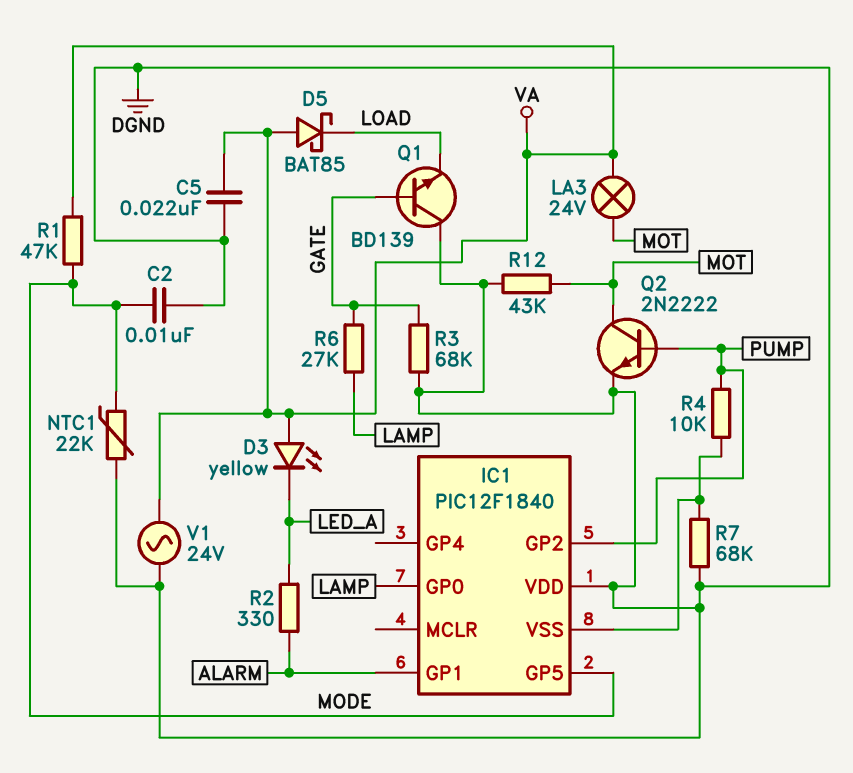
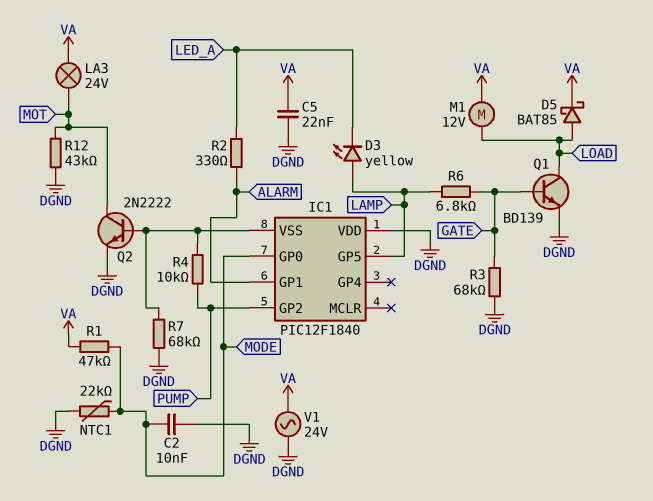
D3: LED yellow (A VA, K LED_A) -> LED yellow (A LAMP, K LED_A)
D5: schottky BAT85 (A VA, K LOAD) -> schottky BAT85 (A LOAD, K VA)
IC1 pin GP0: LAMP -> MODE
IC1 pin GP5: MODE -> LAMP
M1: none -> motor 12V (LOAD, VA)
Q1: NPN BD139 (B GATE, C DGND, E LOAD) -> NPN BD139 (B GATE, C LOAD, E DGND)
Q2: NPN 2N2222 (B PUMP, C MOT, E DGND) -> NPN 2N2222 (B IC1/VSS, C MOT, E DGND)
R6: 27k (GATE, LAMP) -> 6.8k (GATE, LAMP)

